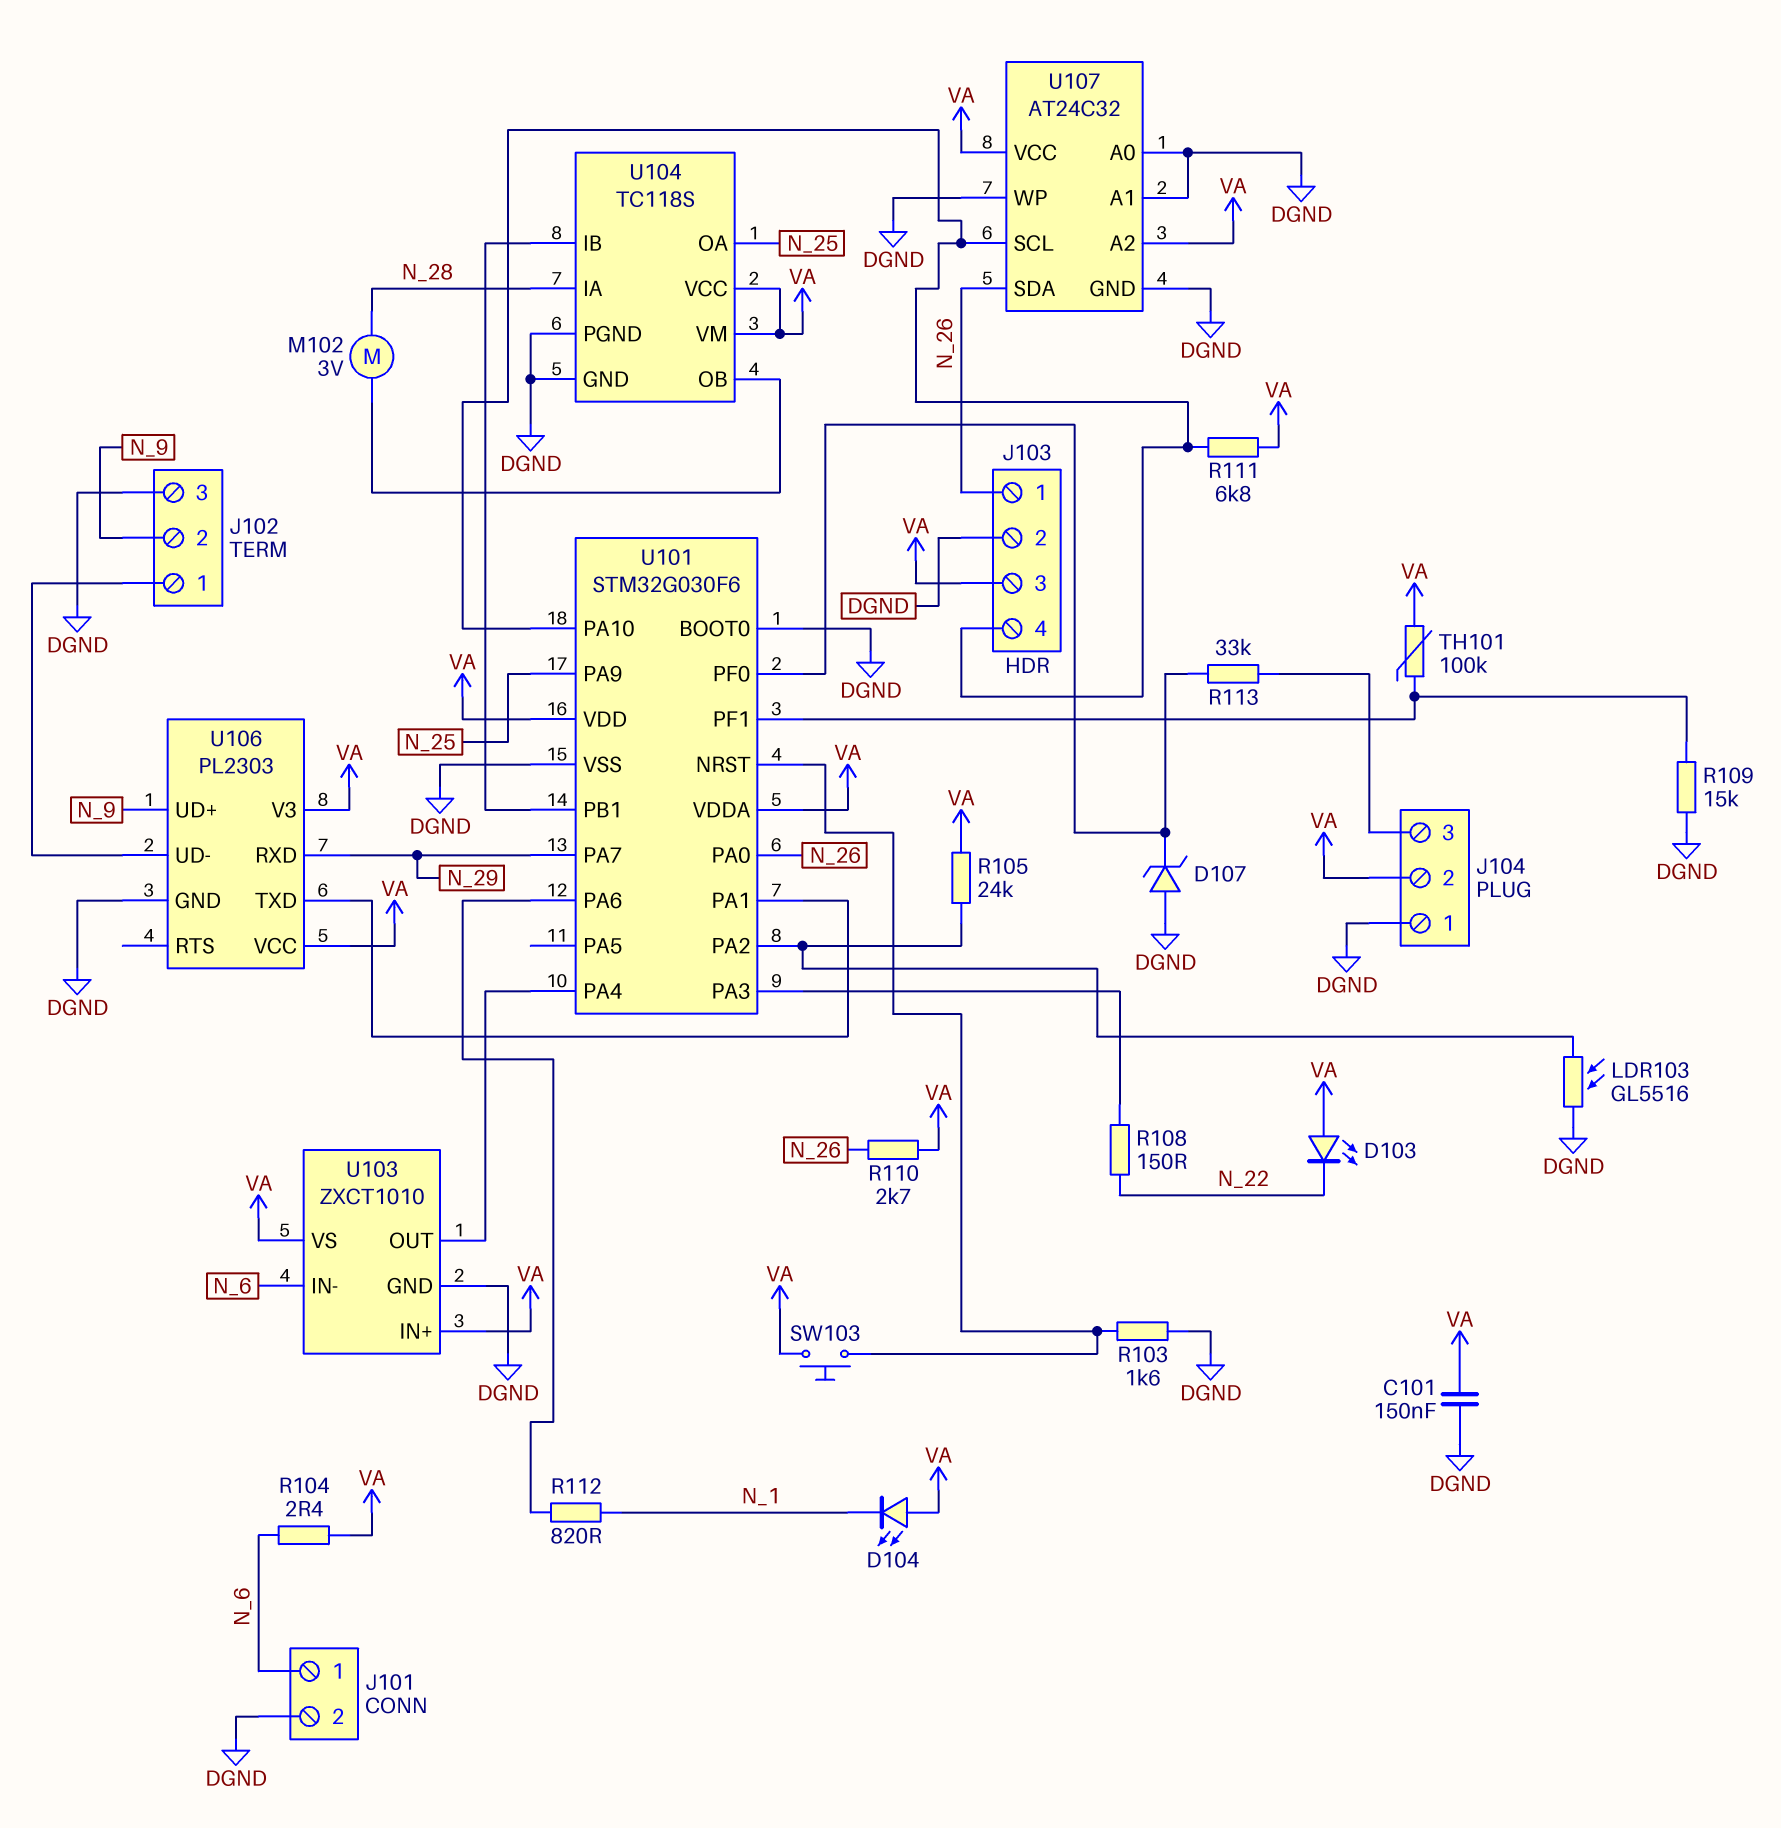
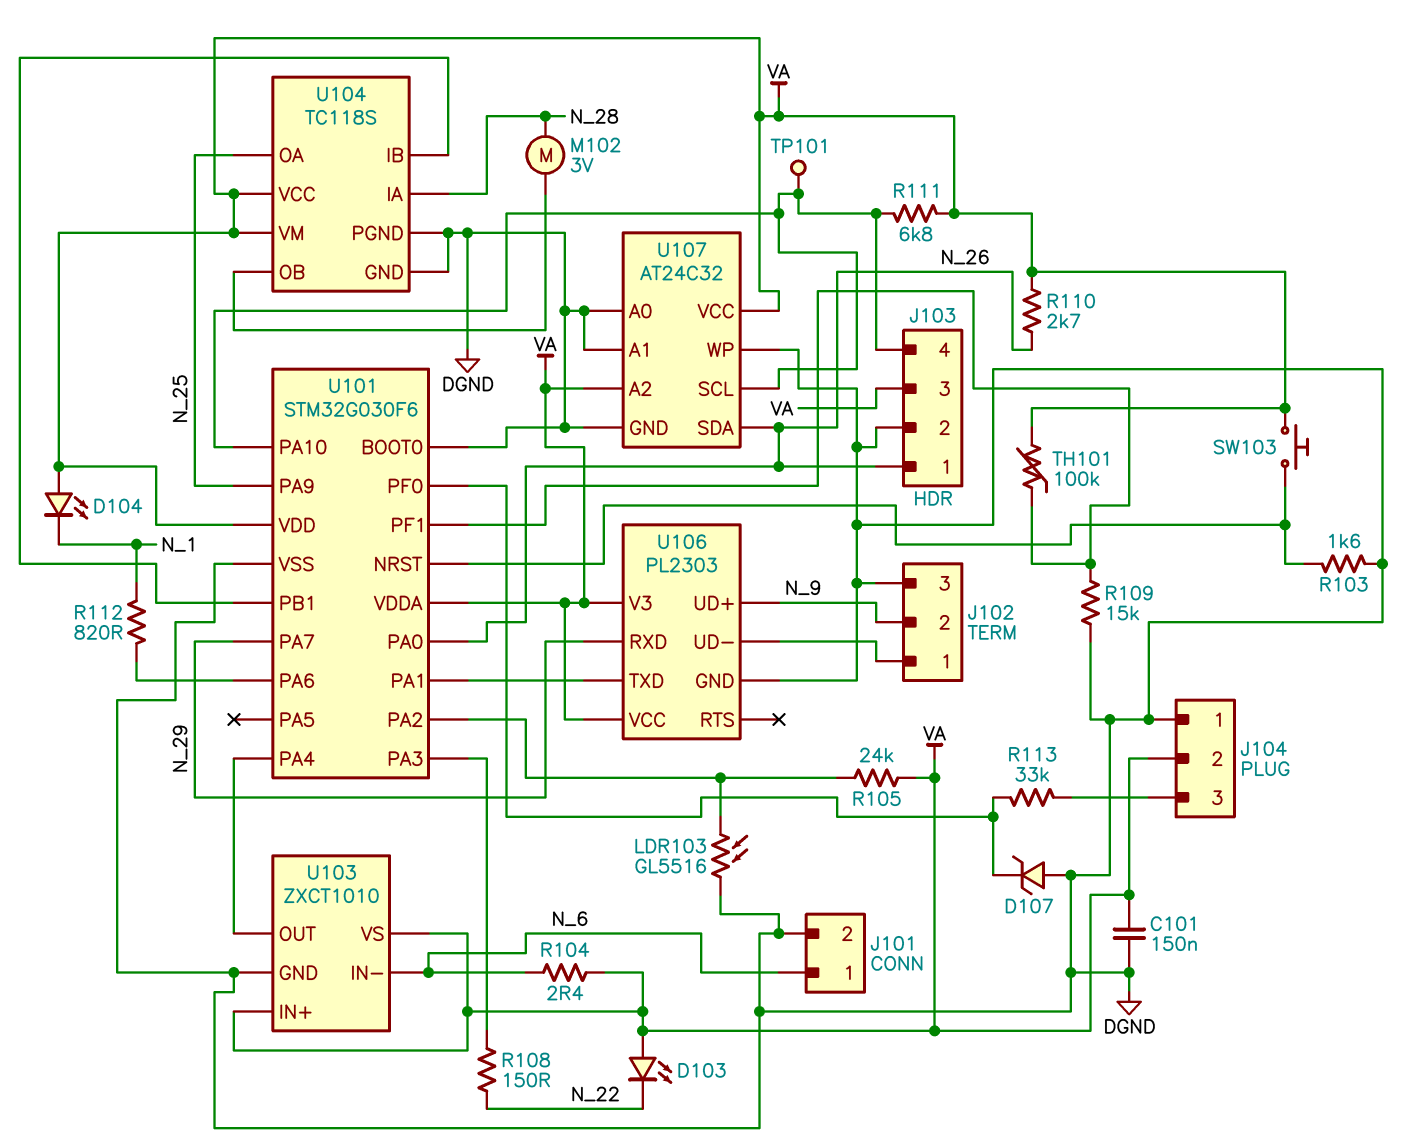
TP101: none -> test point (J103/4)

